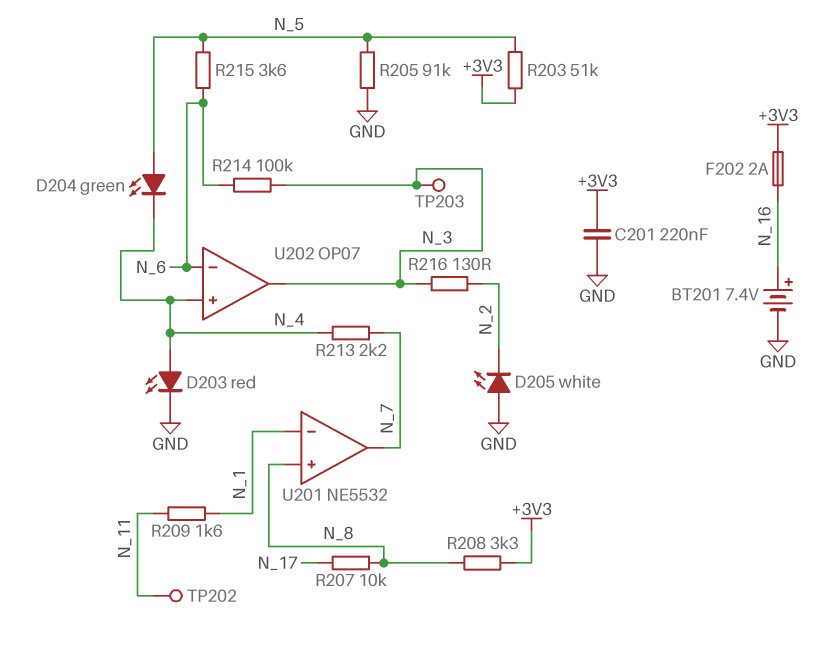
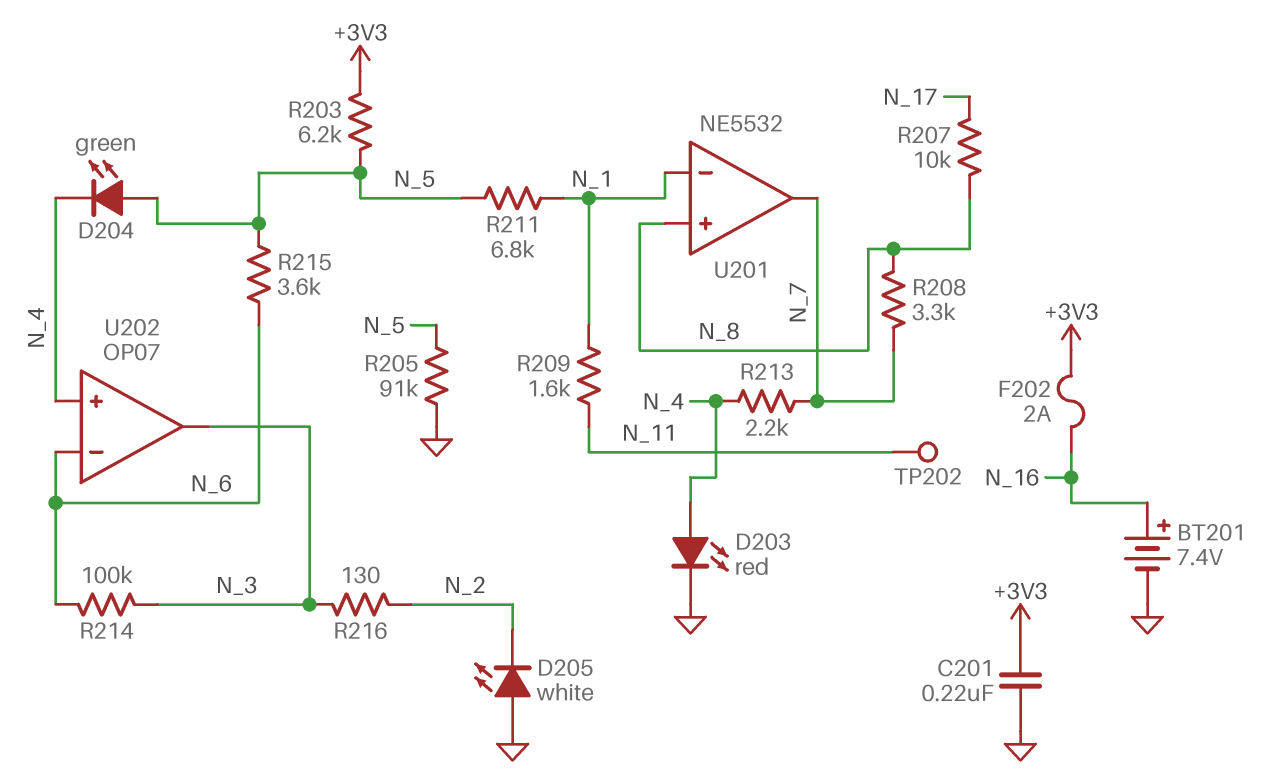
R203: 51k (+3V3, N_5) -> 6.2k (+3V3, N_5)
R208: 3.3k (+3V3, N_8) -> 3.3k (N_7, N_8)
R211: none -> 6.8k (N_1, N_5)
TP203: test point (N_3) -> none

